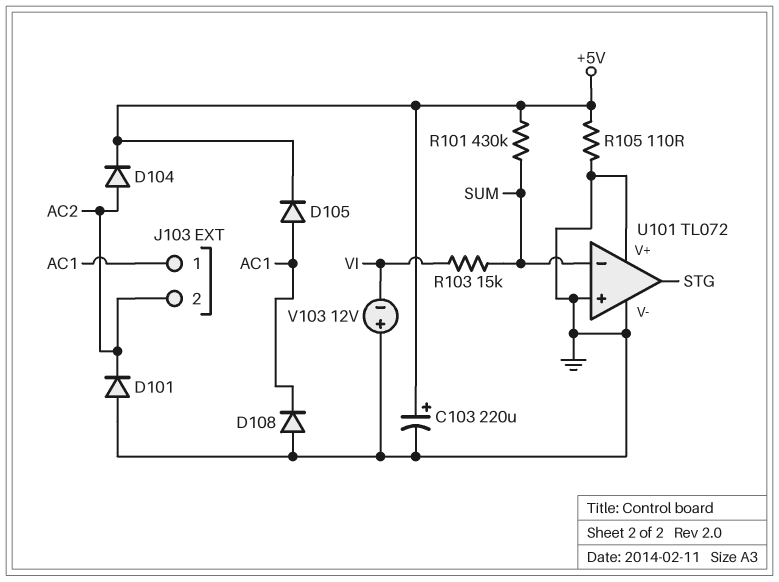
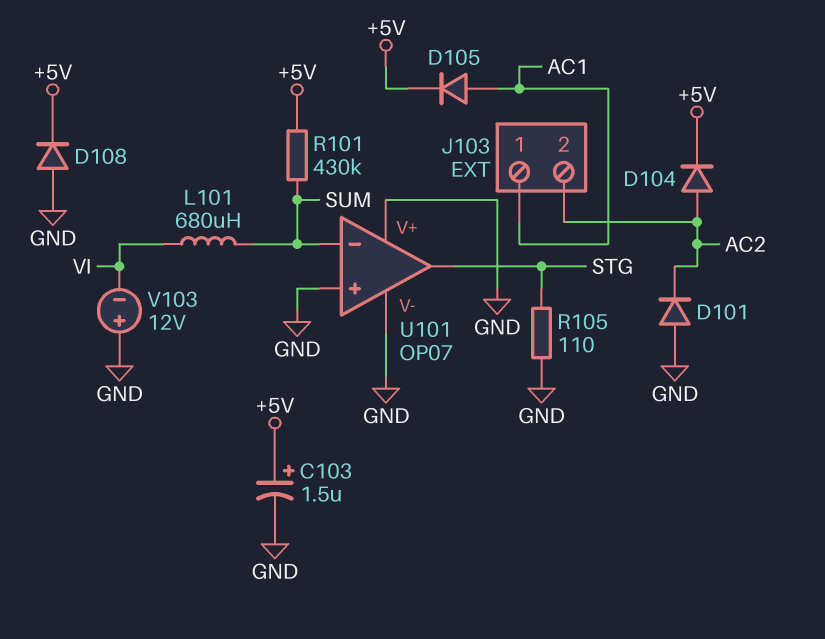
C103: 220uF (plus +5V, minus GND) -> 1.5uF (plus +5V, minus GND)
D108: diode (A GND, K AC1) -> diode (A GND, K +5V)
L101: none -> 680uH (SUM, VI)
R103: 15k (SUM, VI) -> none
R105: 110 (+5V, GND) -> 110 (GND, STG)
U101: TL072 -> OP07

